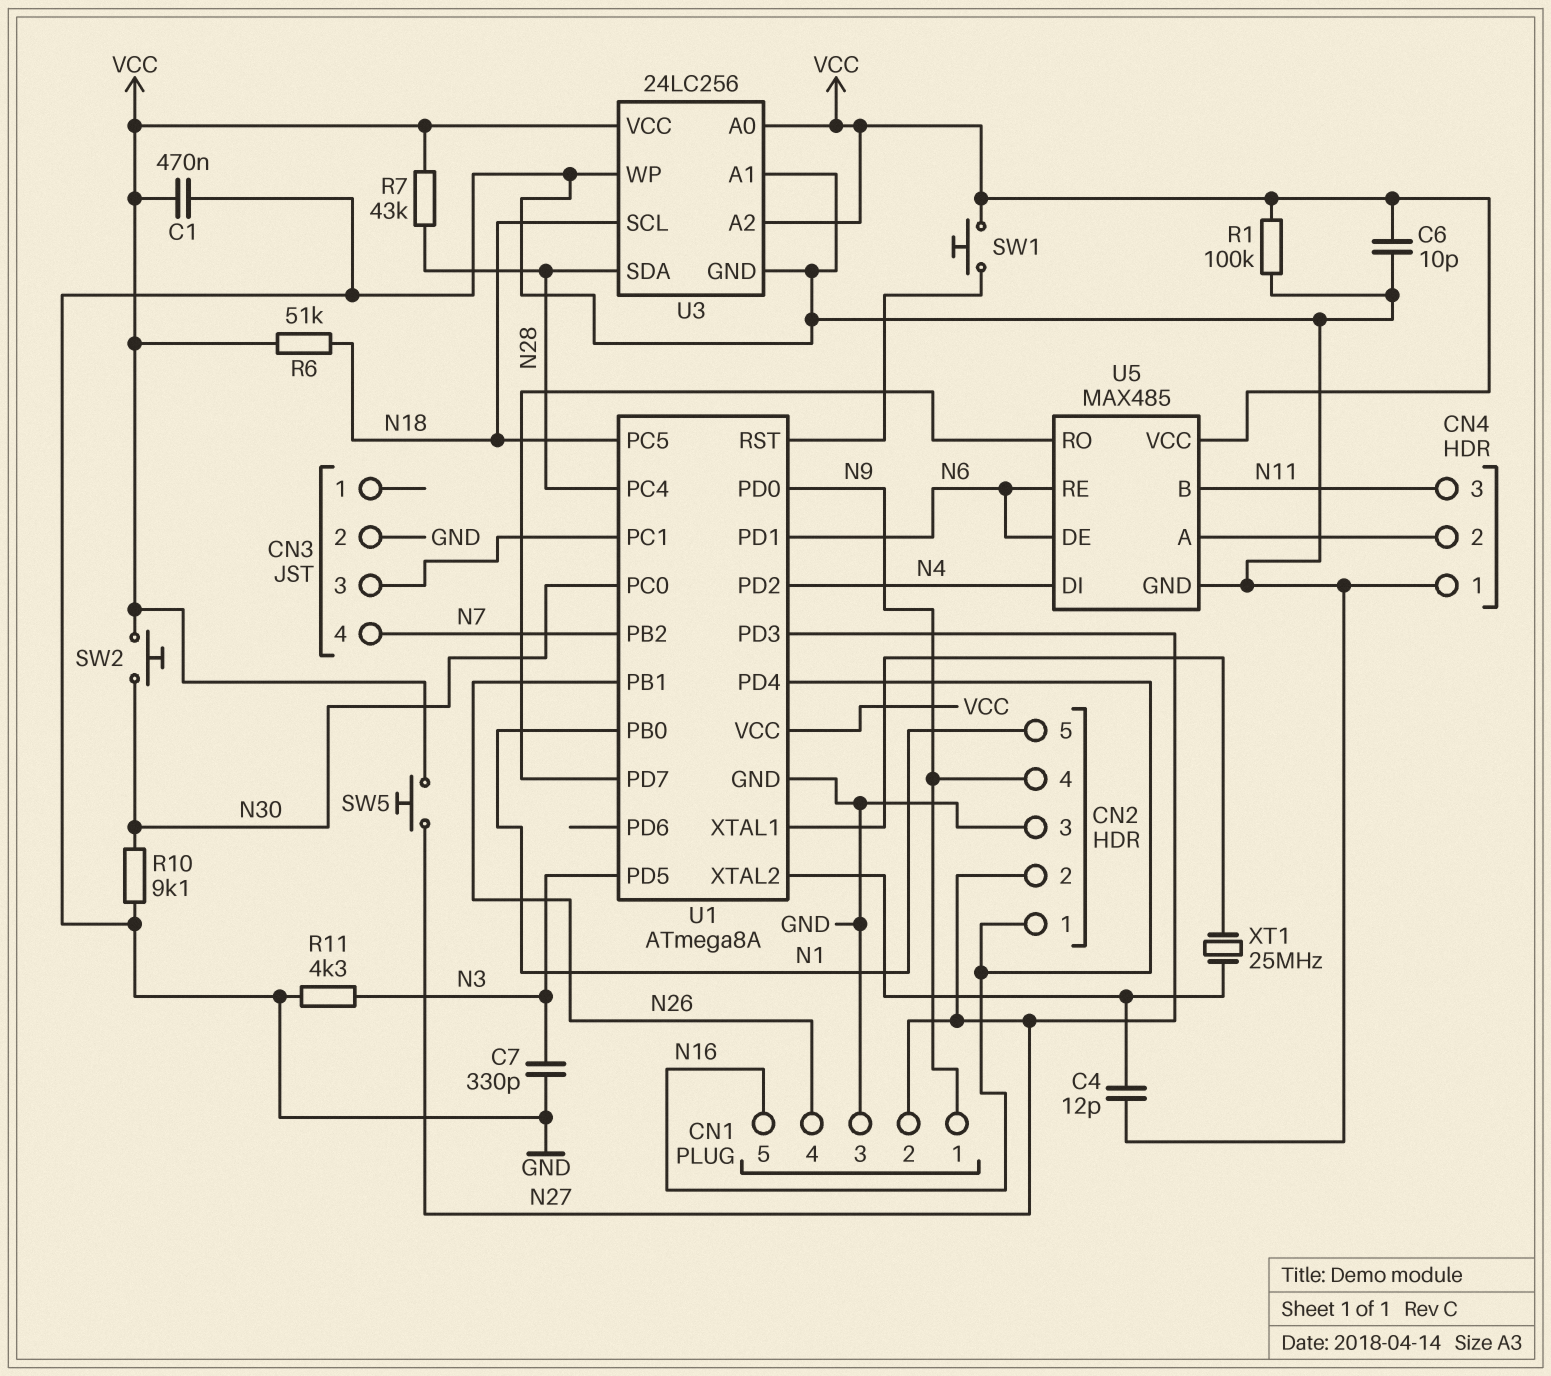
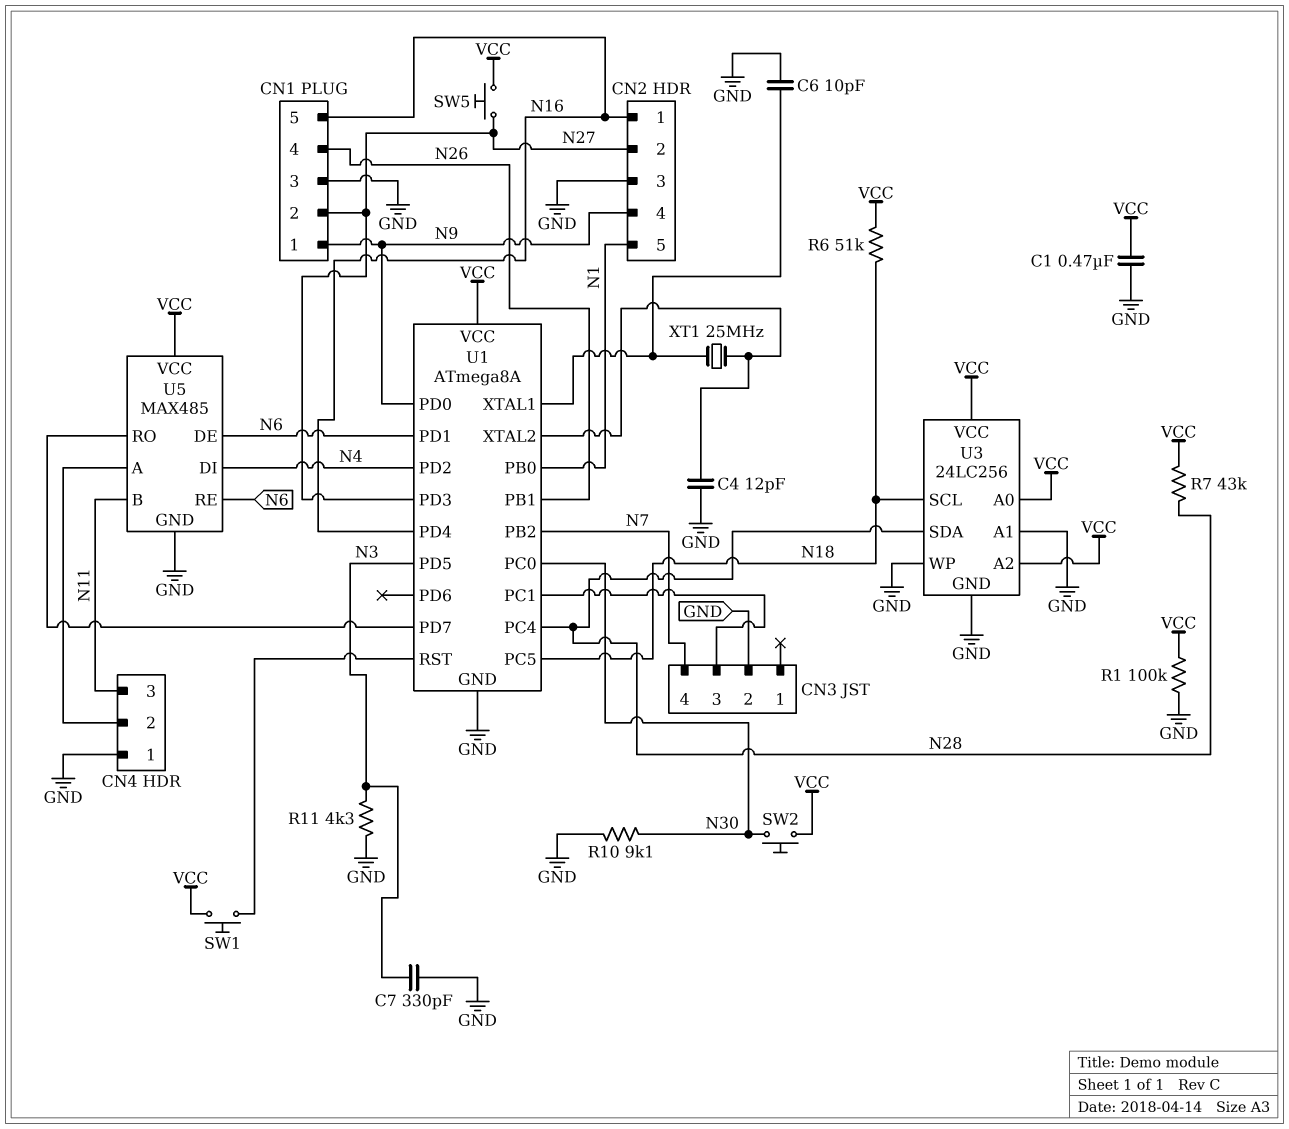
C6: 10pF (GND, VCC) -> 10pF (GND, U1/XTAL1)

